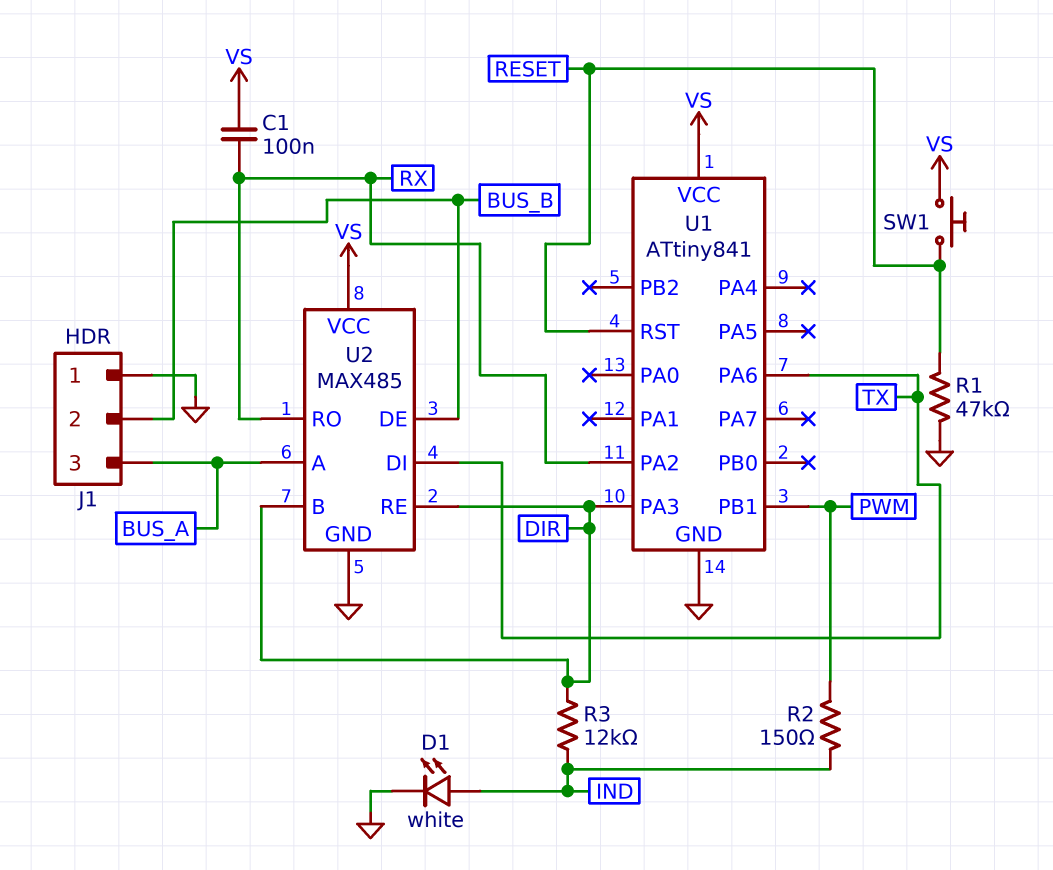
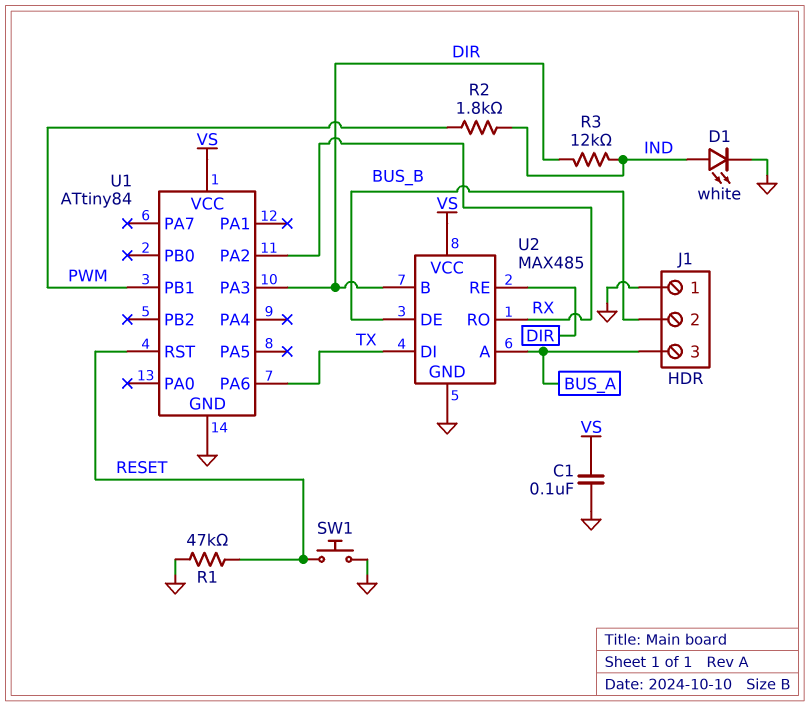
C1: 100nF (RX, VS) -> 100nF (GND, VS)
R2: 150 (IND, PWM) -> 1.8k (IND, PWM)
SW1: button (RESET, VS) -> button (GND, RESET)
U1: ATtiny841 -> ATtiny84

